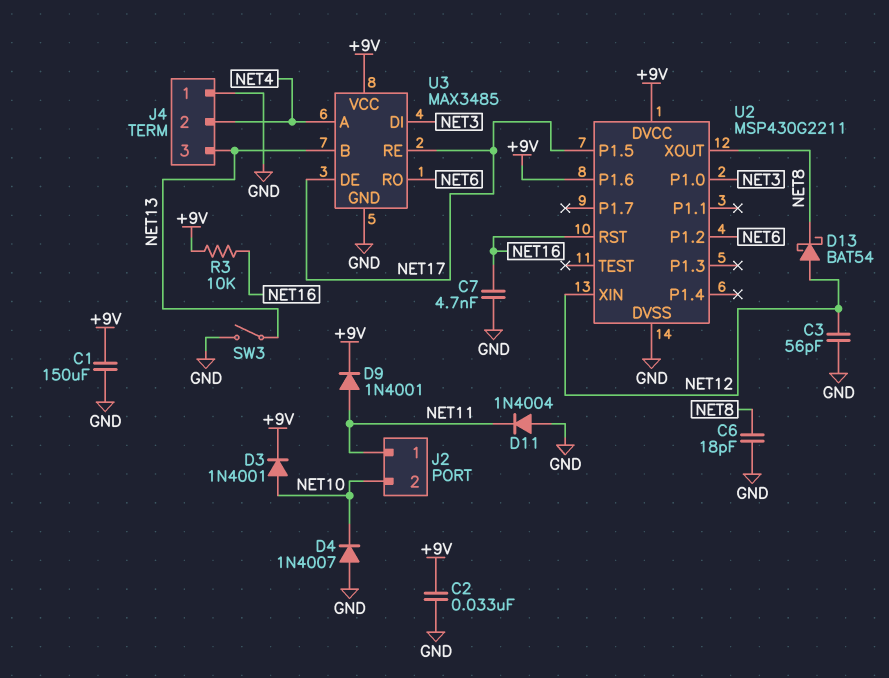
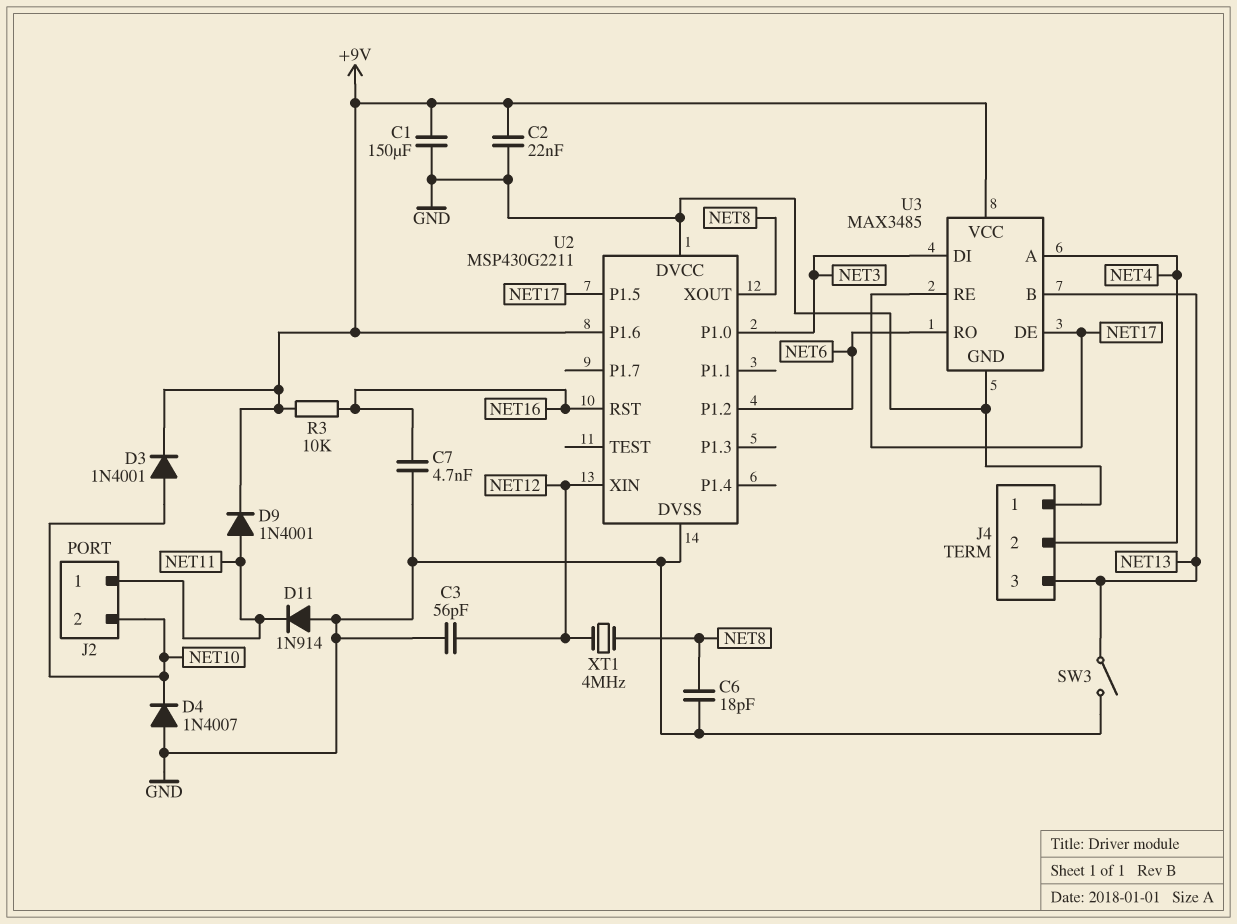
C2: 33nF (+9V, GND) -> 22nF (+9V, GND)
D11: diode 1N4004 (A GND, K NET11) -> diode 1N914 (A GND, K NET11)
D13: schottky BAT54 (A NET12, K NET8) -> none
U2 pin DVCC: +9V -> GND
XT1: none -> 4MHz (NET8, NET12)

